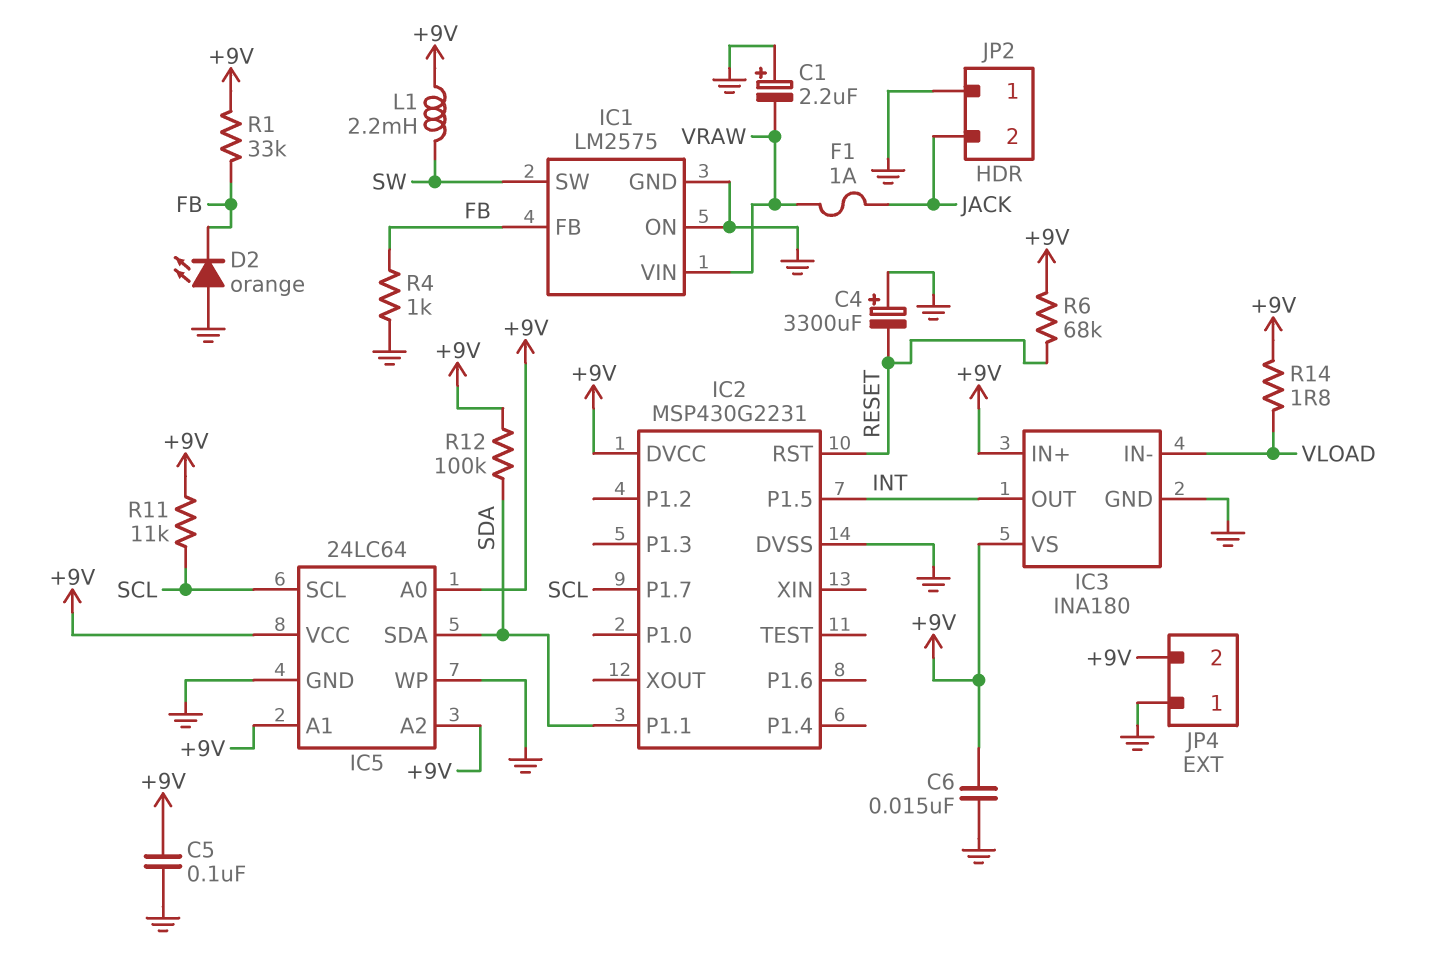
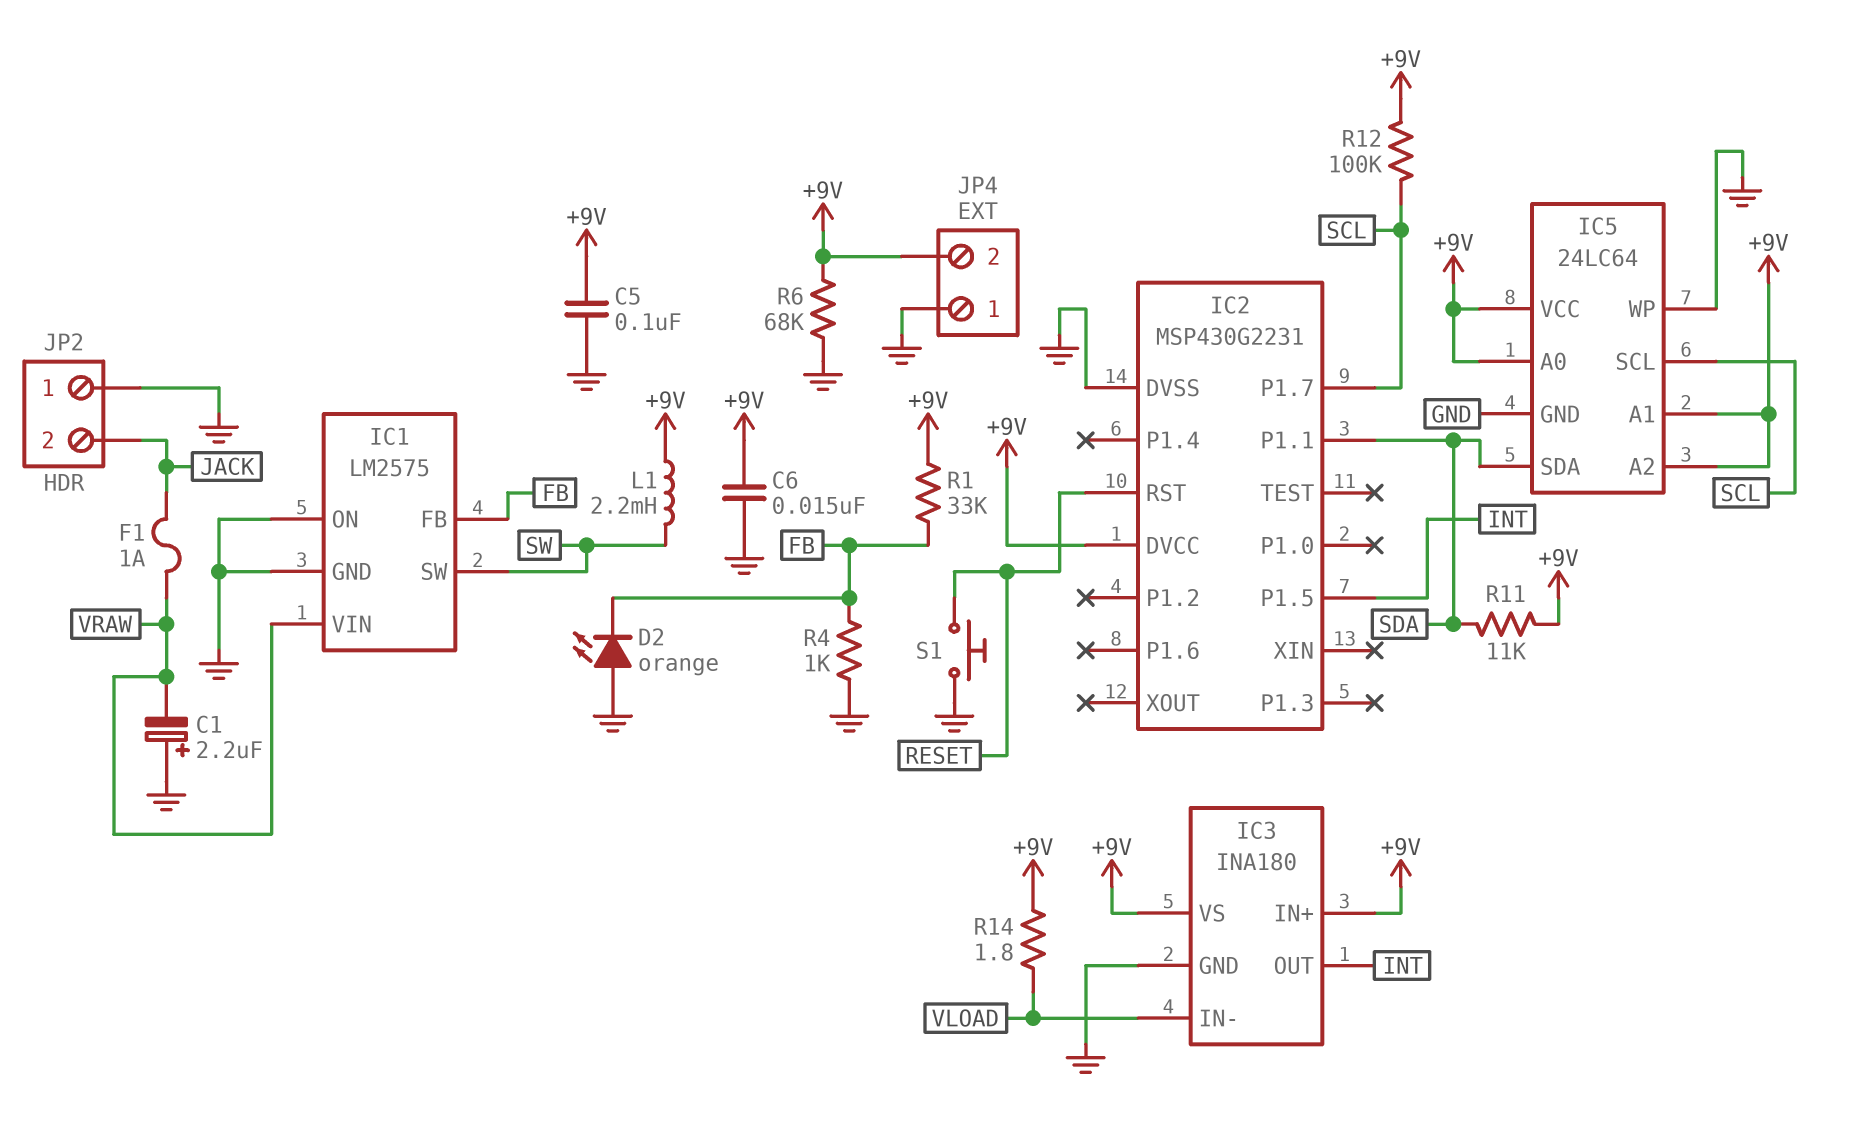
C4: 3300uF (plus GND, minus RESET) -> none
R6: 68k (+9V, RESET) -> 68k (+9V, GND)
R11: 11k (+9V, SCL) -> 11k (+9V, SDA)
R12: 100k (+9V, SDA) -> 100k (+9V, SCL)
S1: none -> button (GND, RESET)

